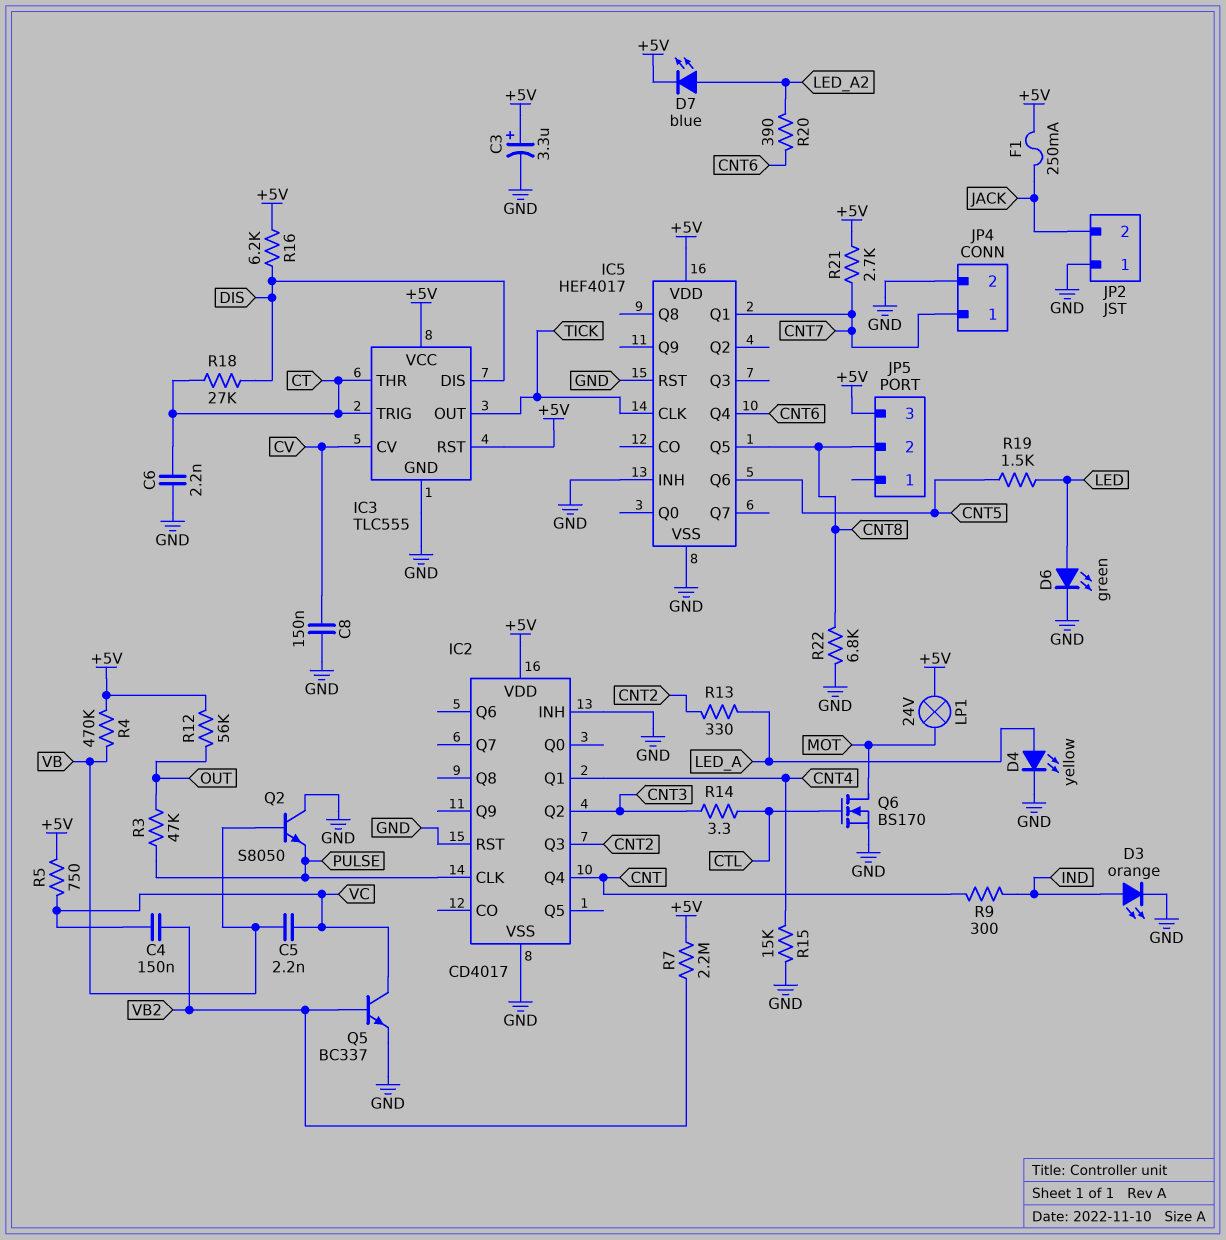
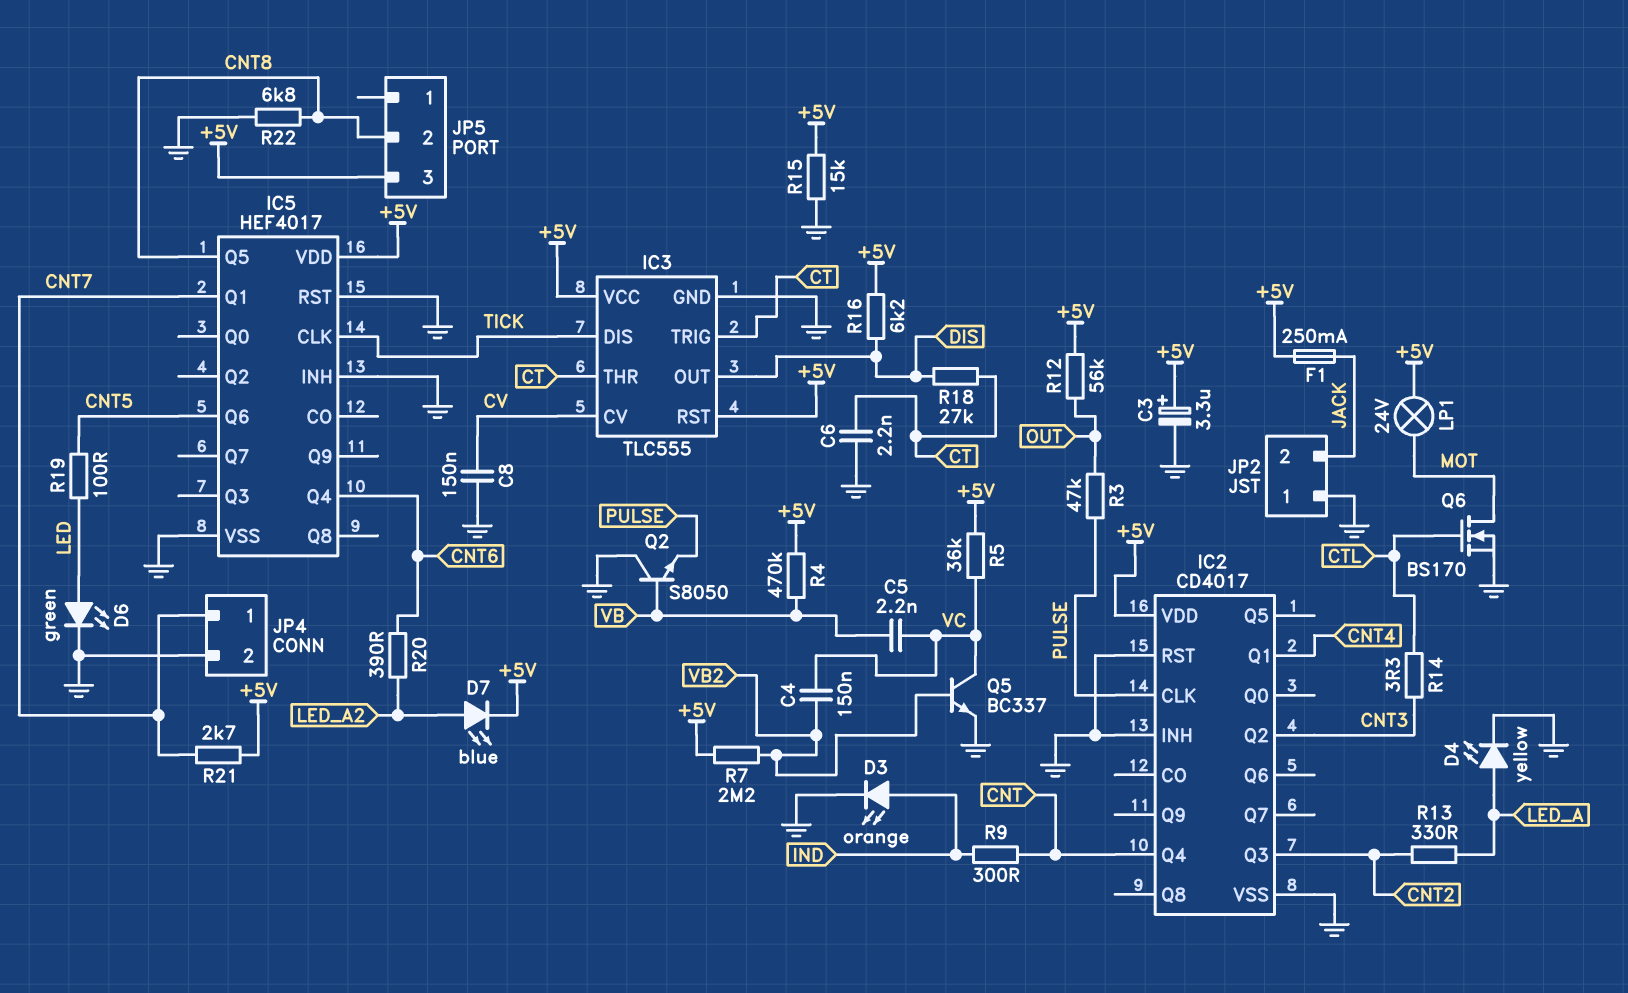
IC3 pin DIS: DIS -> TICK
IC3 pin OUT: TICK -> DIS
R5: 750 (+5V, VC) -> 36k (+5V, VC)
R15: 15k (CNT4, GND) -> 15k (+5V, GND)
R19: 1.5k (CNT5, LED) -> 100 (CNT5, LED)

